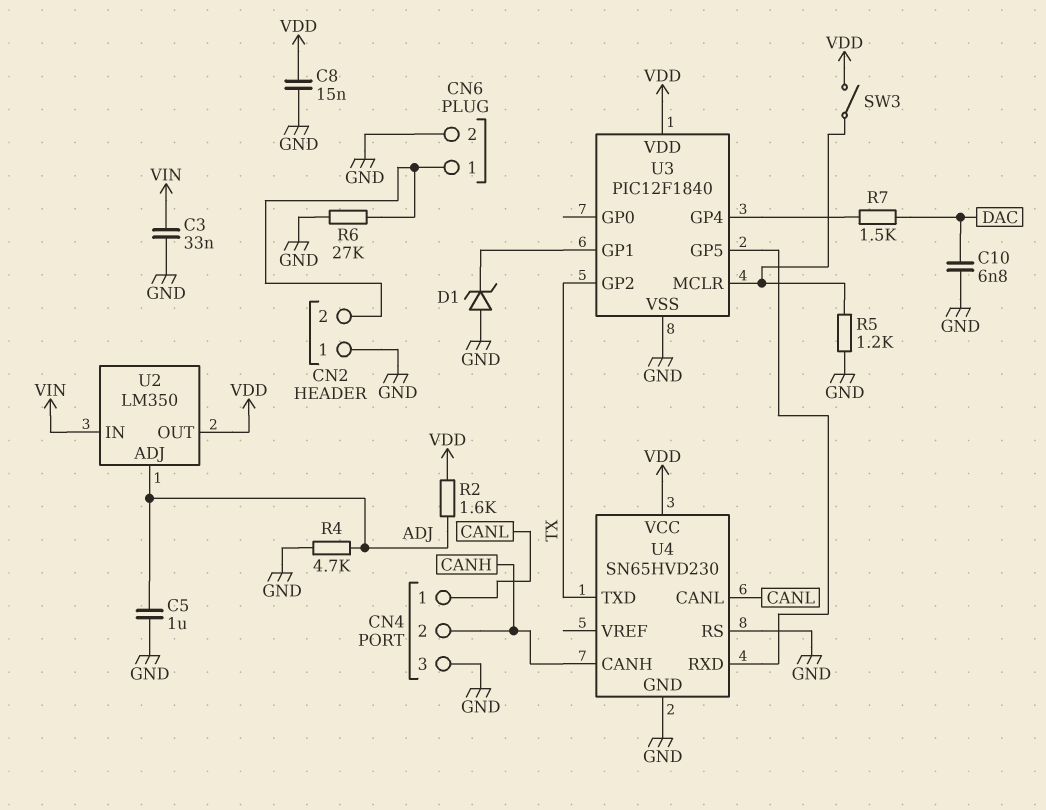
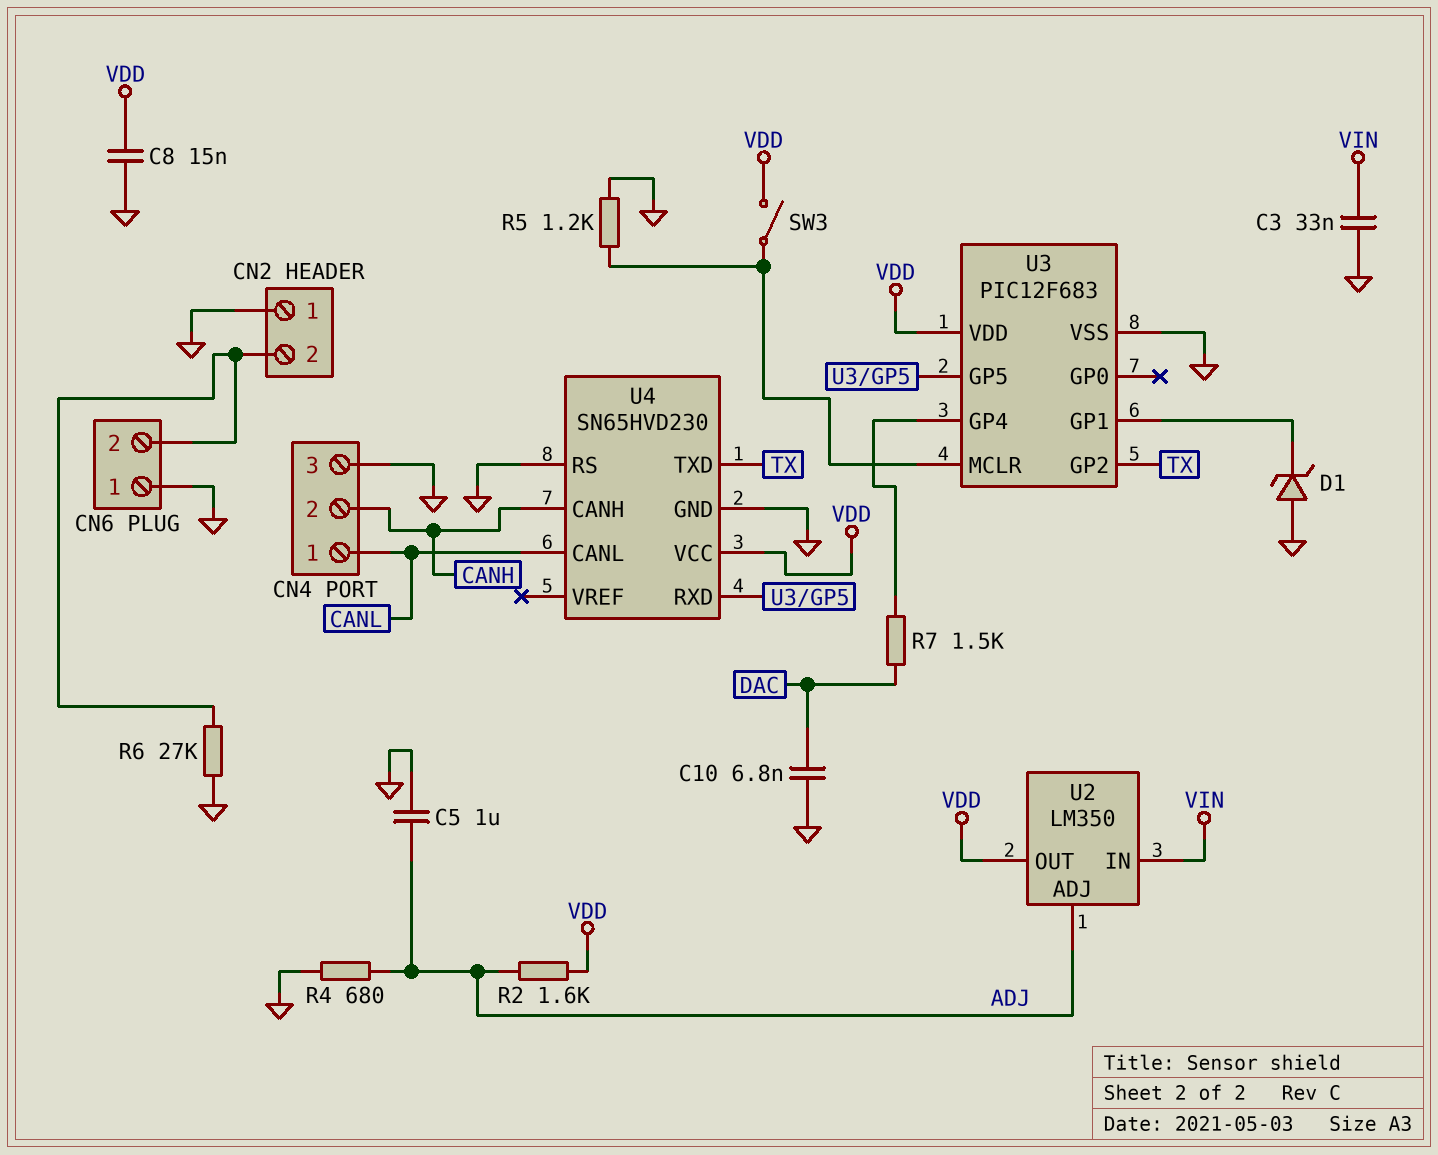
CN6 pin 1: CN2/2 -> GND
CN6 pin 2: GND -> CN2/2
R4: 4.7k (ADJ, GND) -> 680 (ADJ, GND)
U3: PIC12F1840 -> PIC12F683

